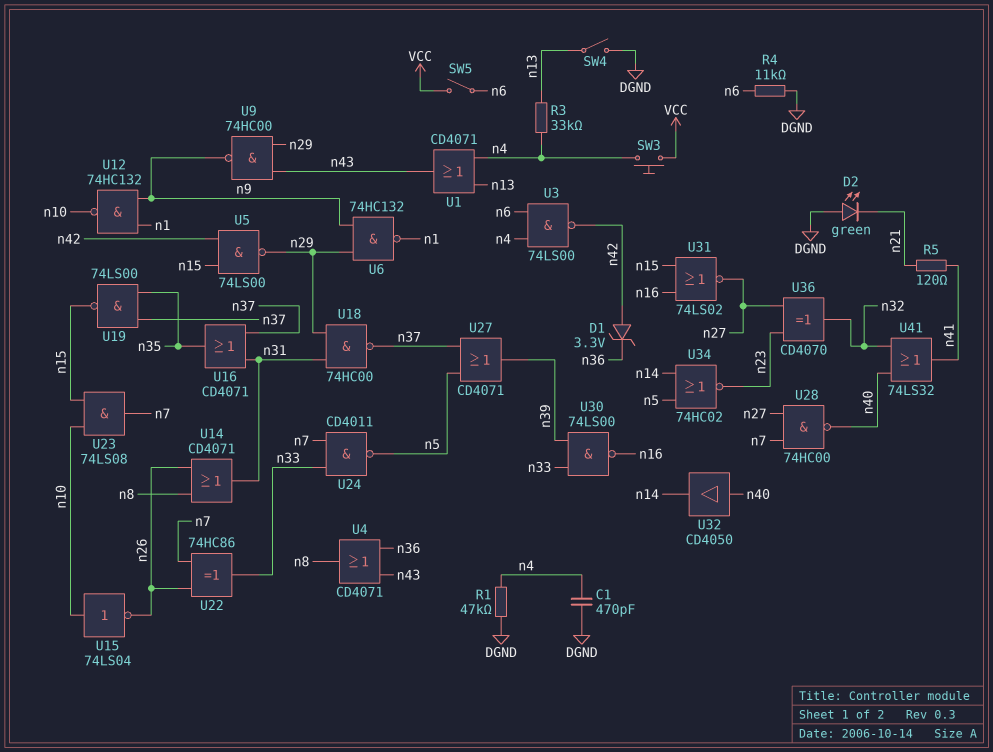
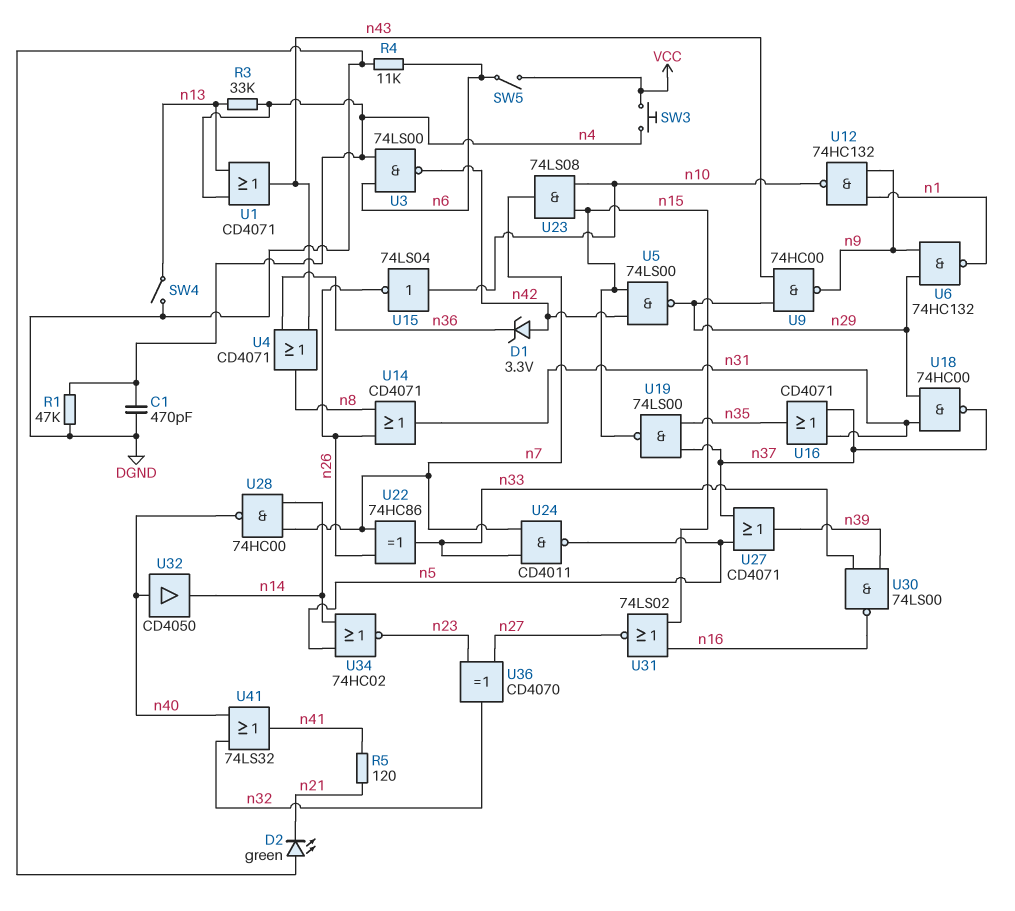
U28: NAND 74HC00 (in n7, in n27, out n40) -> NAND 74HC00 (in n7, in n14, out n40)

